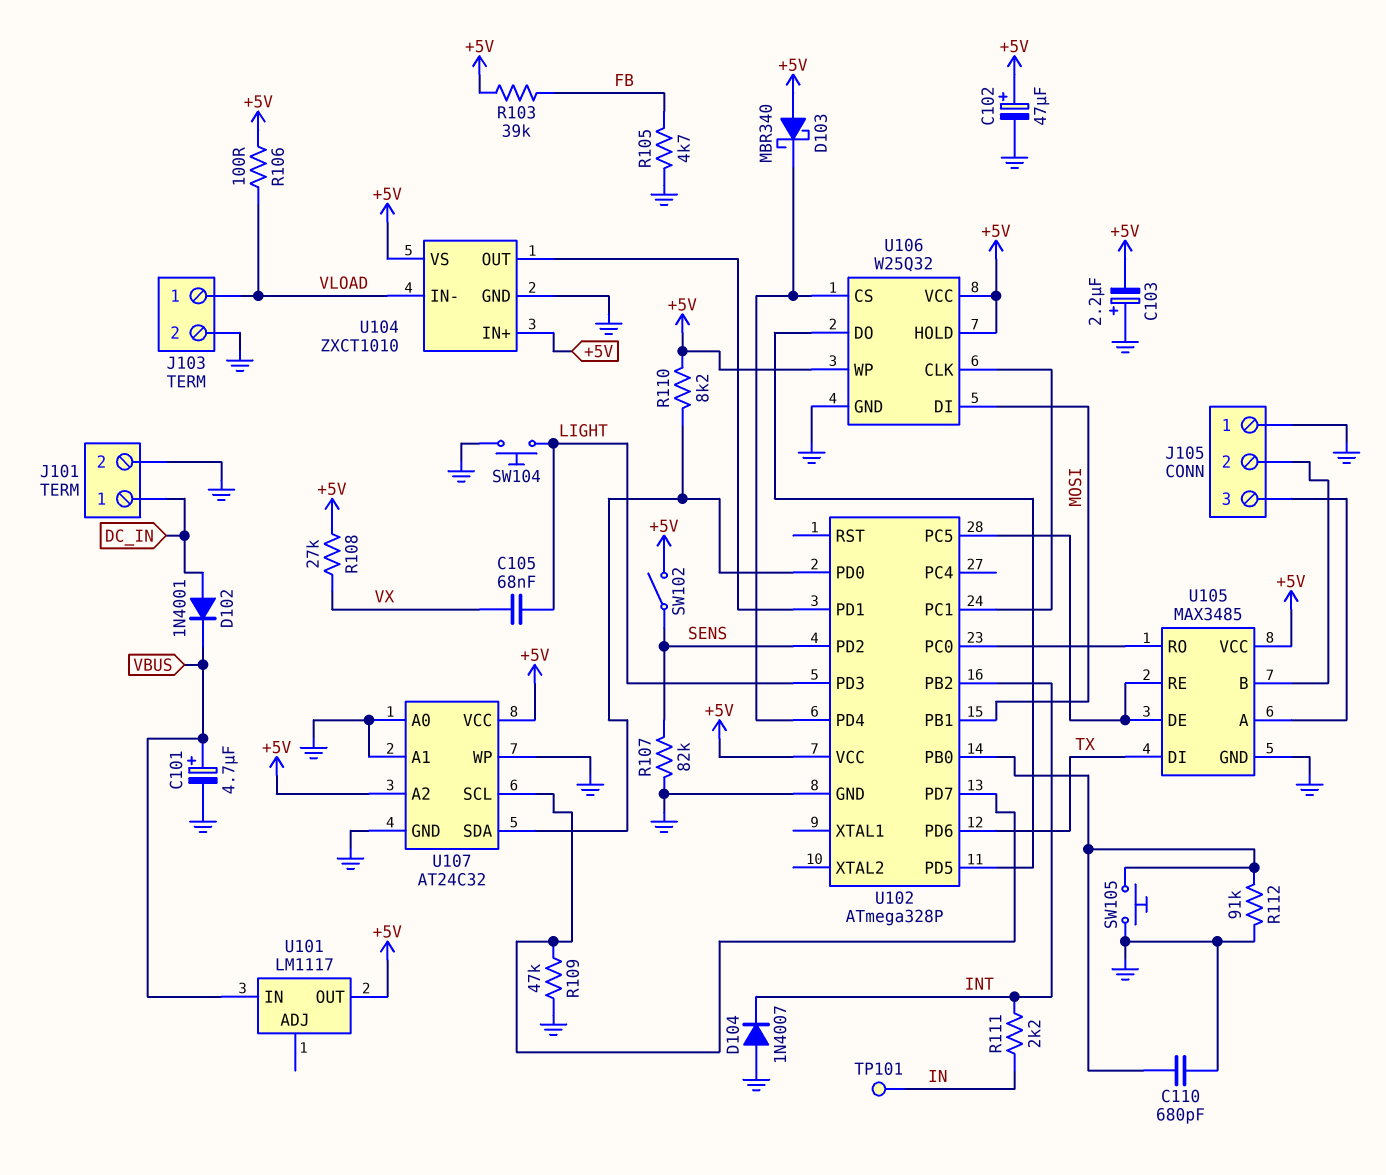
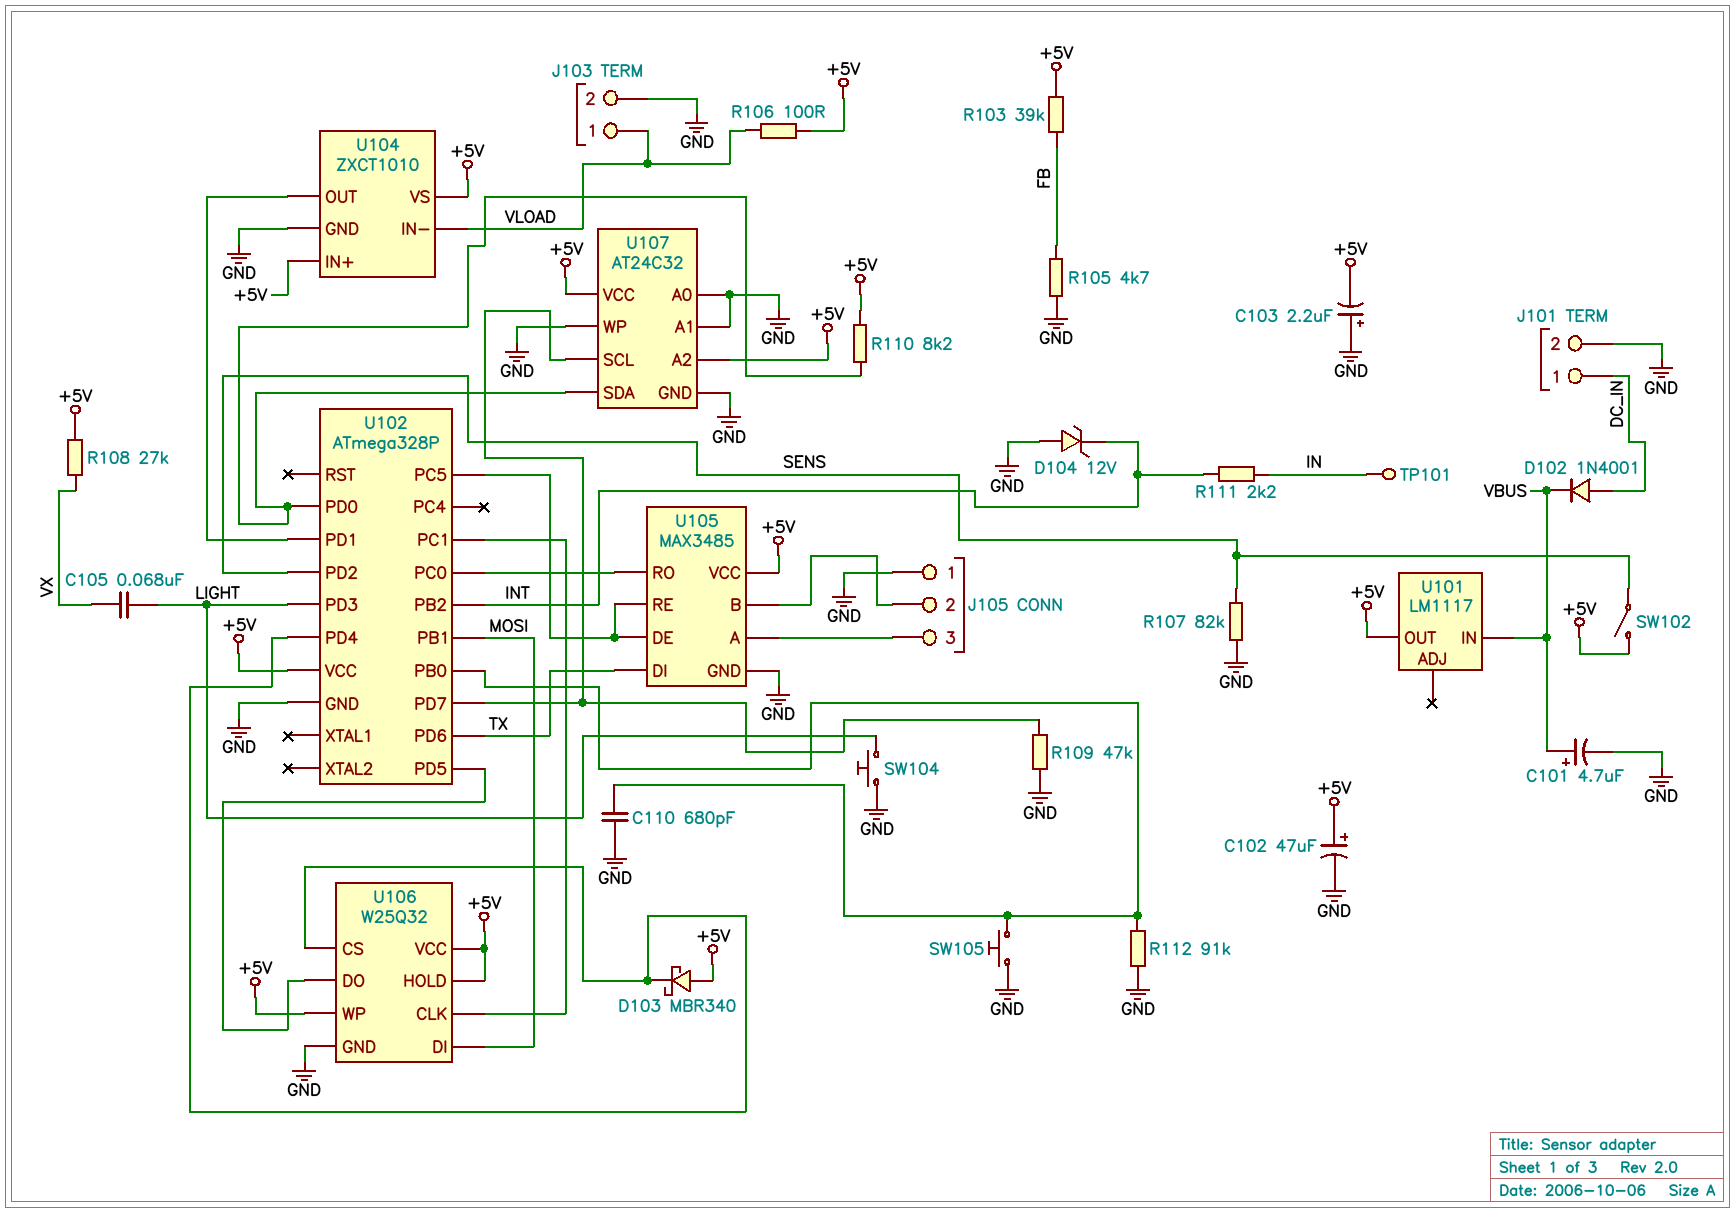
D104: diode 1N4007 (A GND, K INT) -> zener 12V (A GND, K INT)

